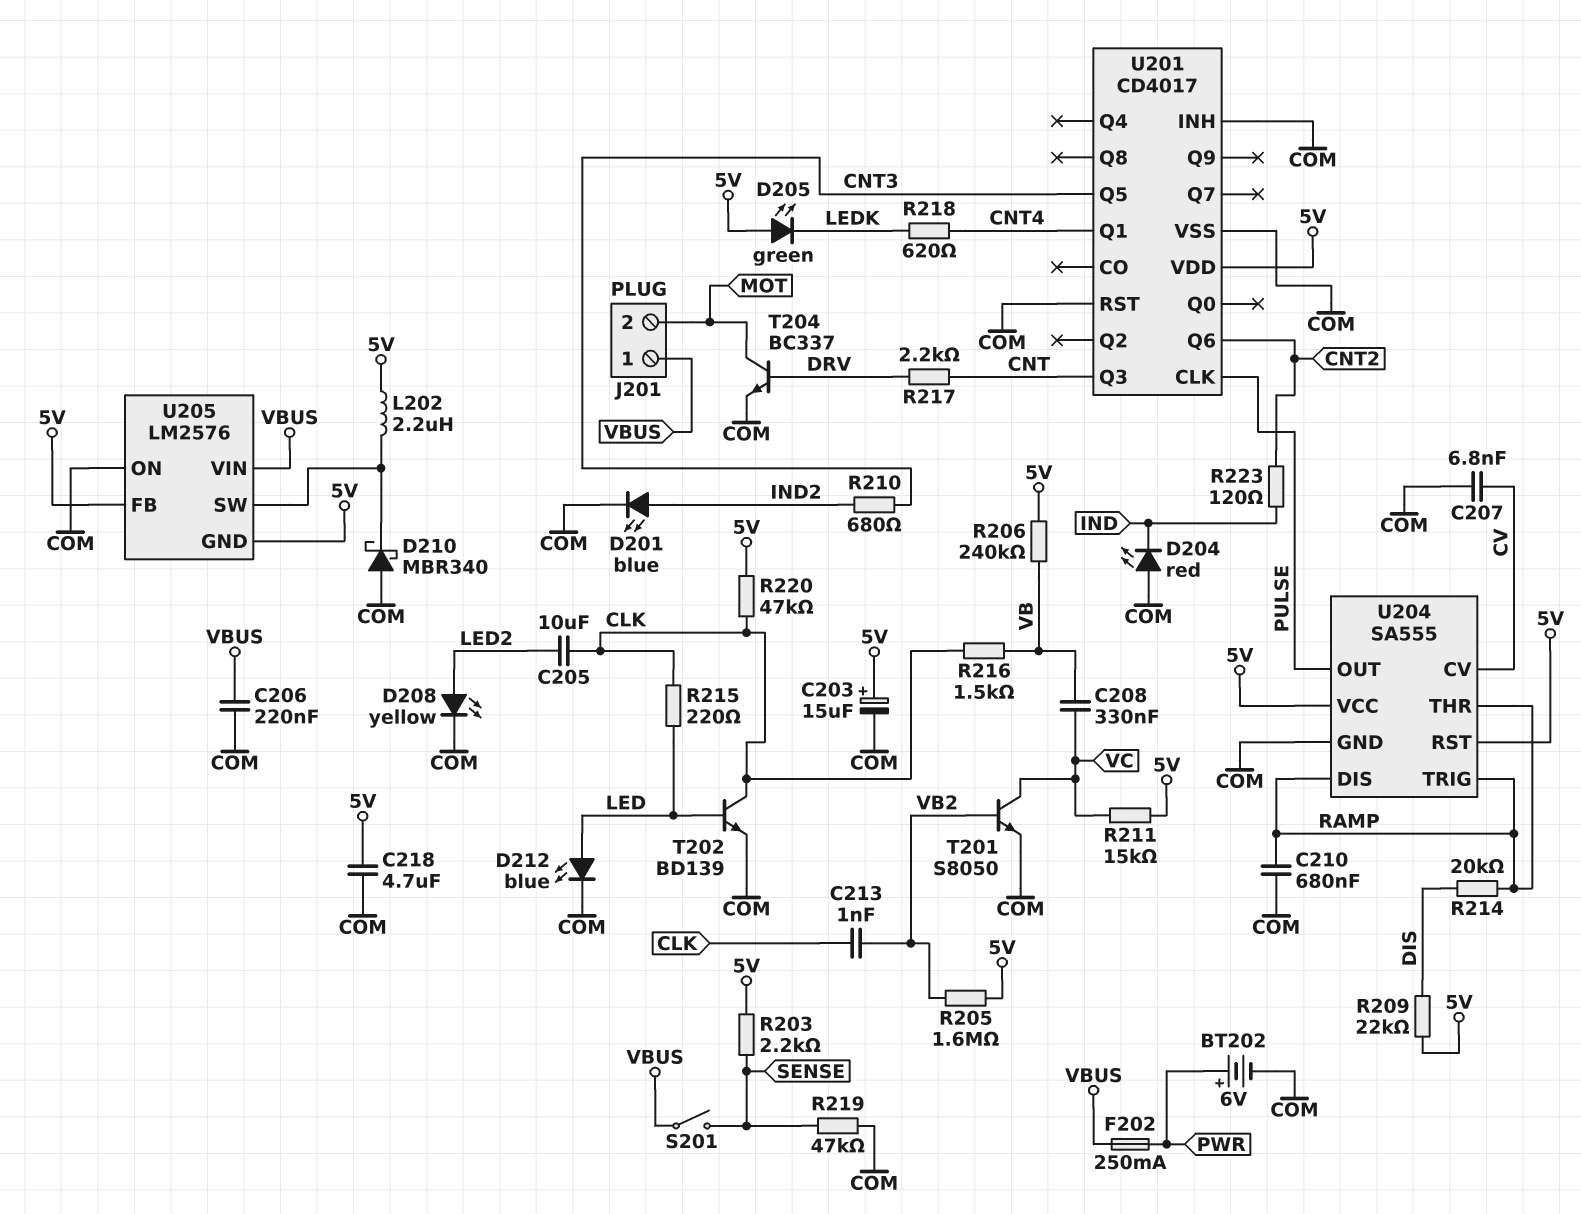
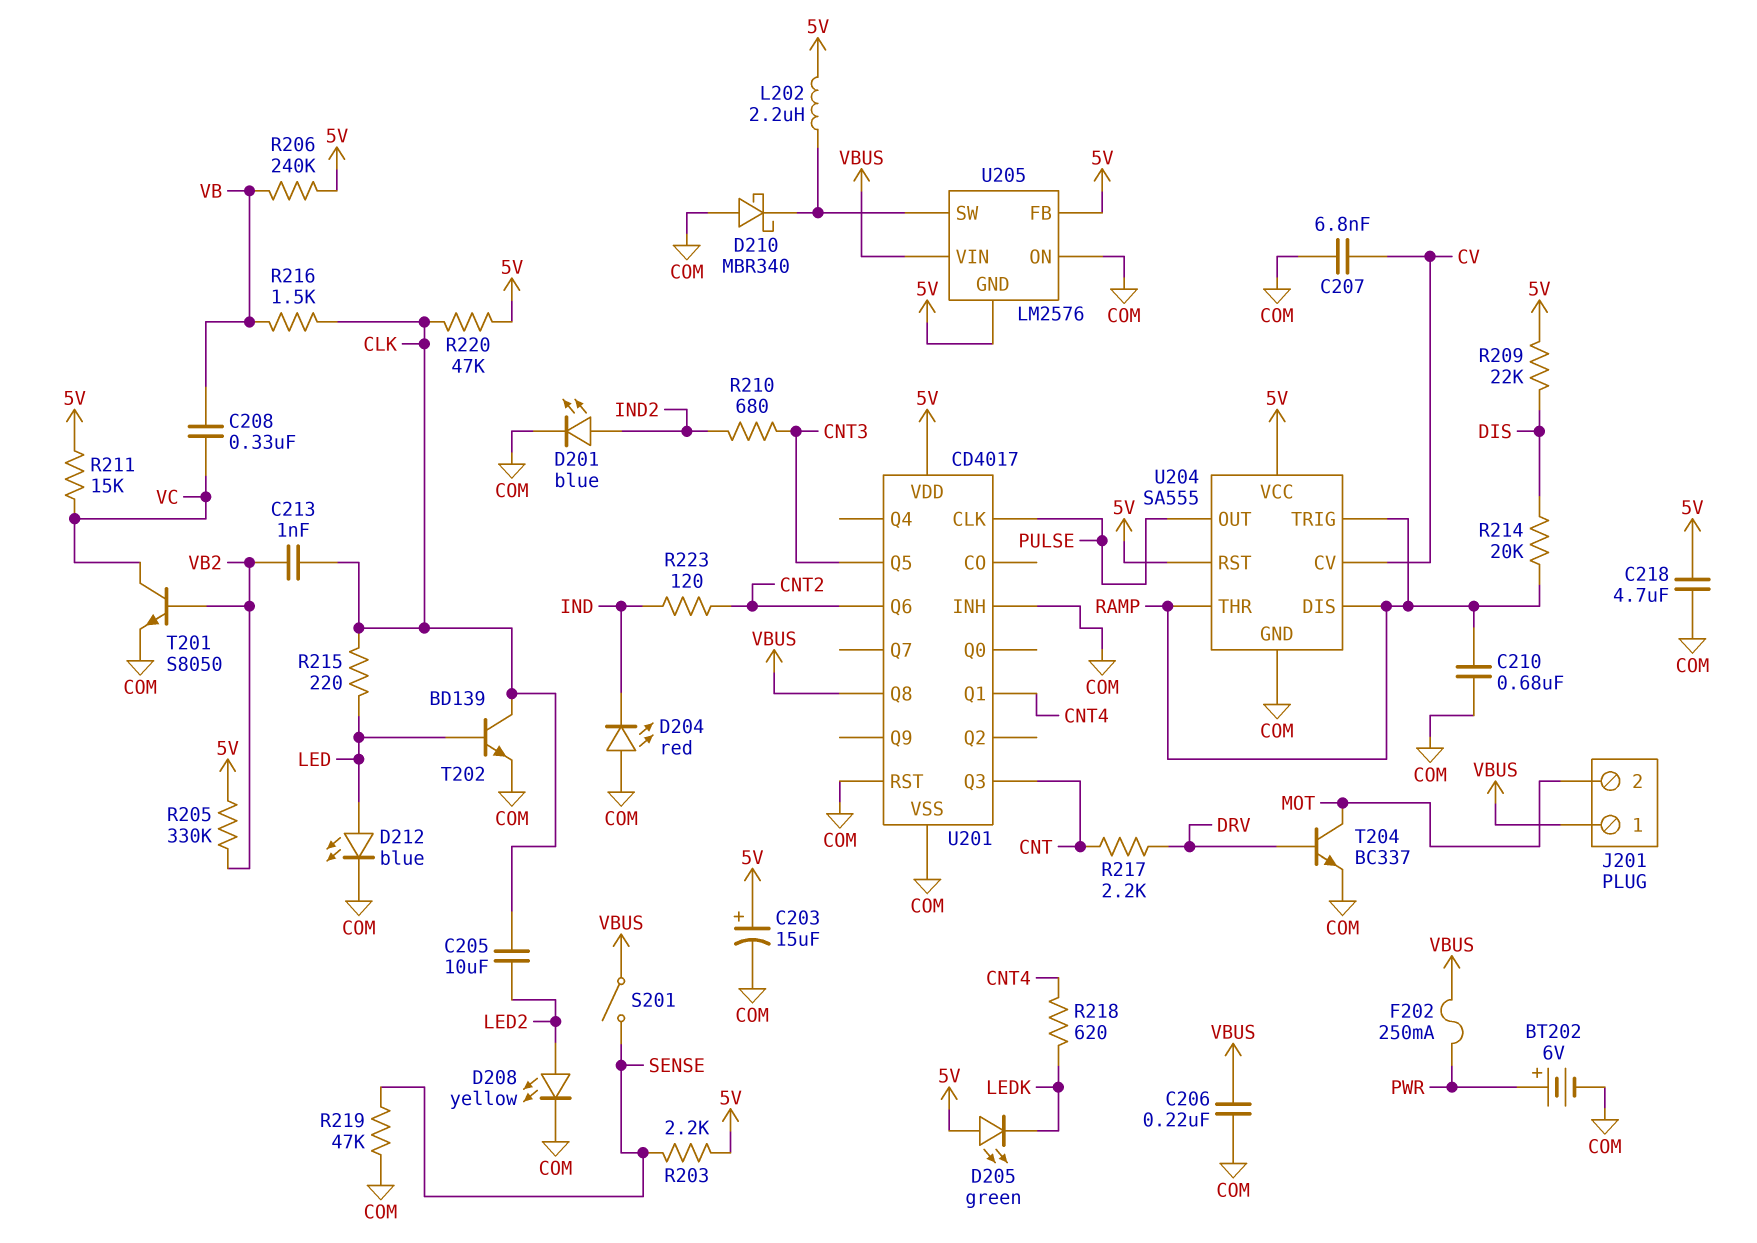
R205: 1.6M (5V, VB2) -> 330k (5V, VB2)
U201 pin Q8: none -> VBUS

